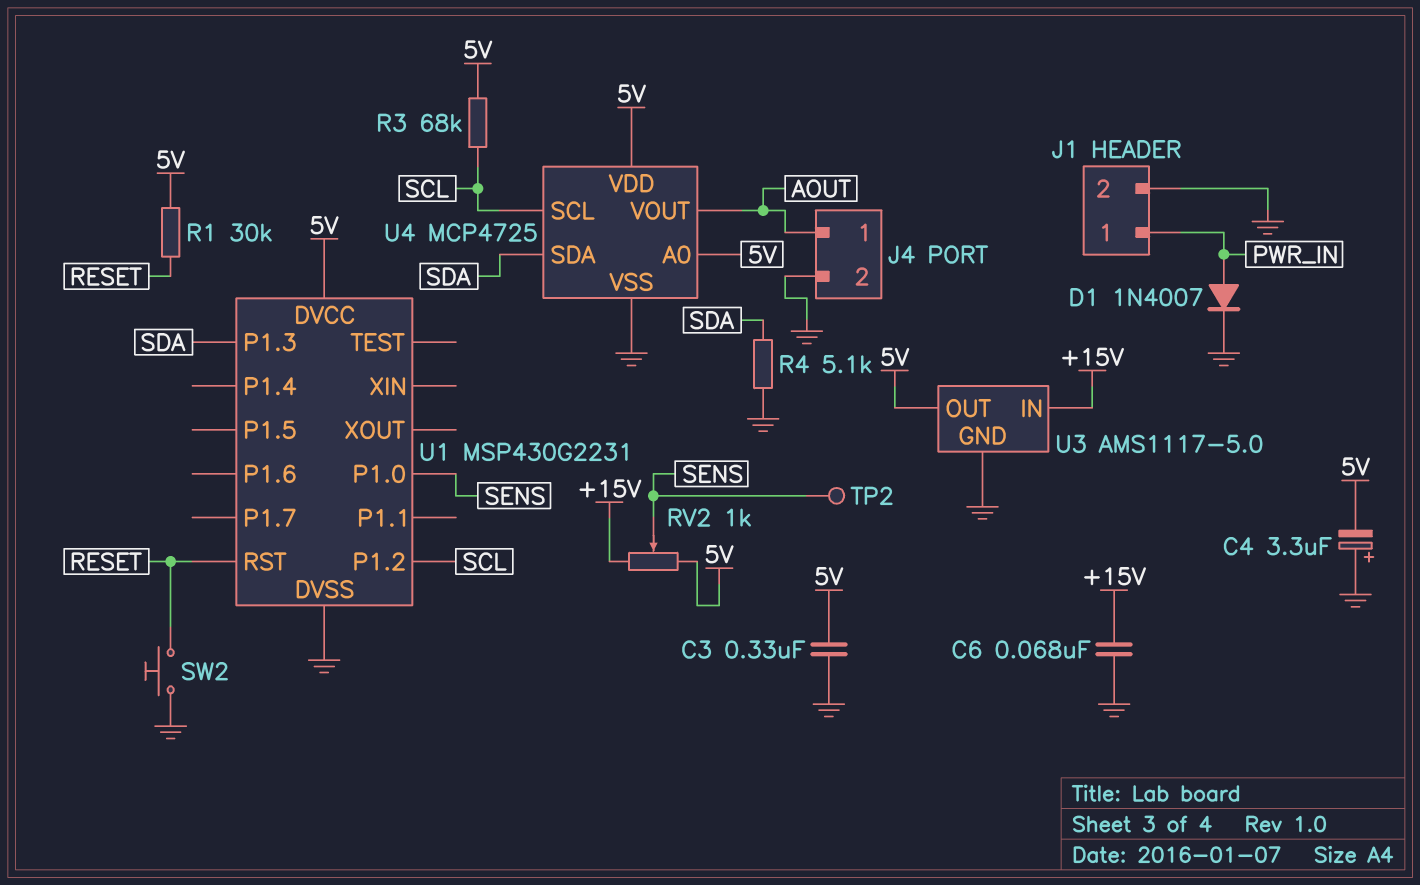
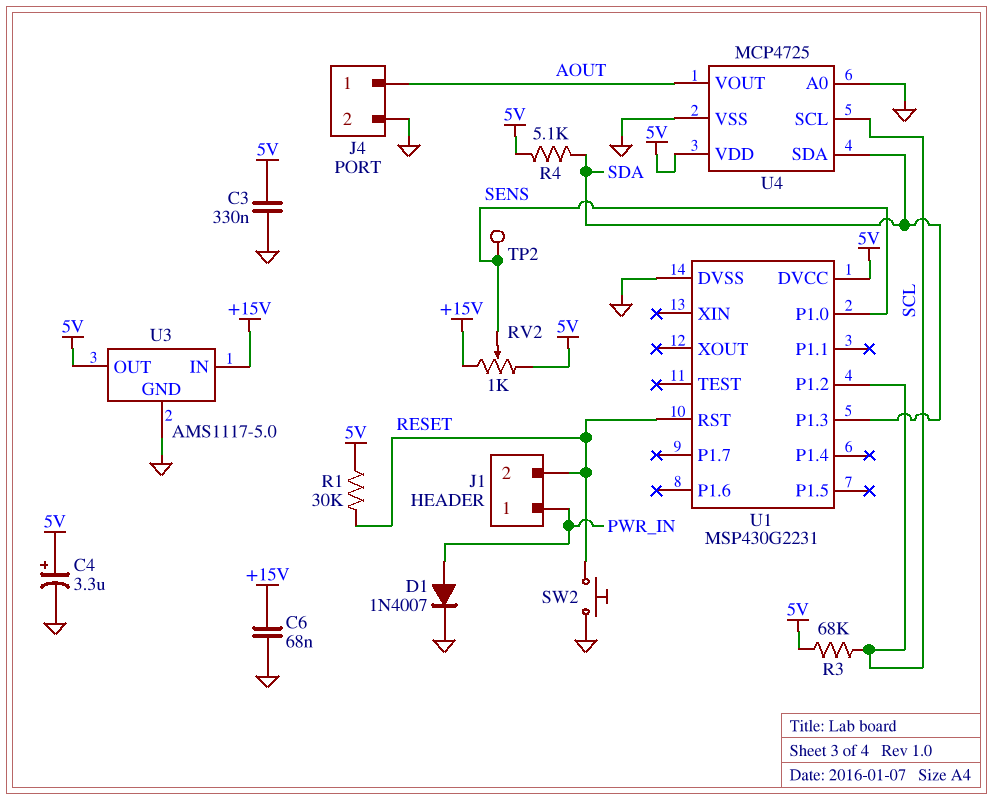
C4: 3.3uF (plus GND, minus 5V) -> 3.3uF (plus 5V, minus GND)
J1 pin 2: GND -> RESET
R4: 5.1k (GND, SDA) -> 5.1k (5V, SDA)
U4 pin A0: 5V -> GND

